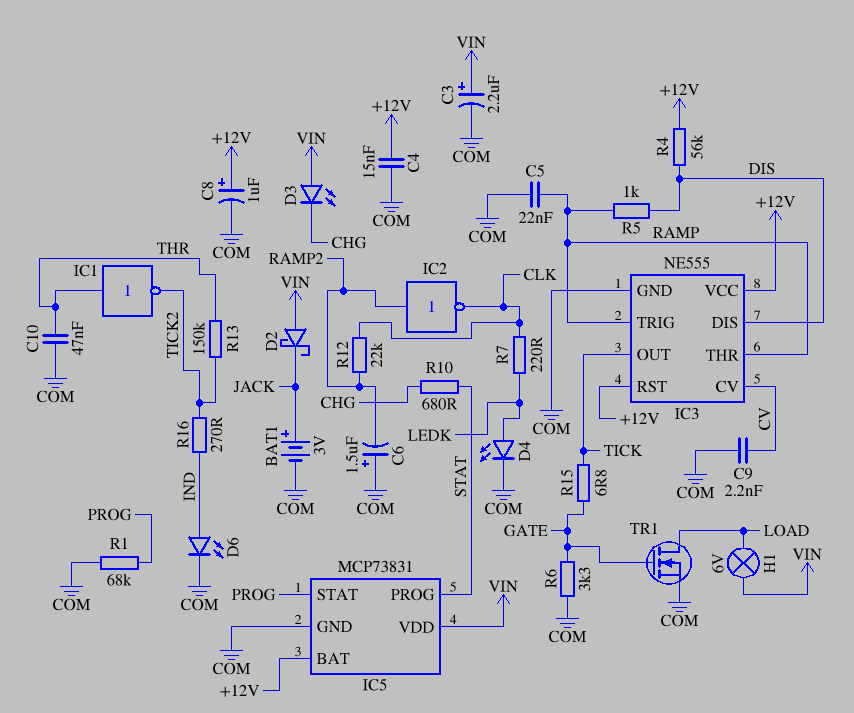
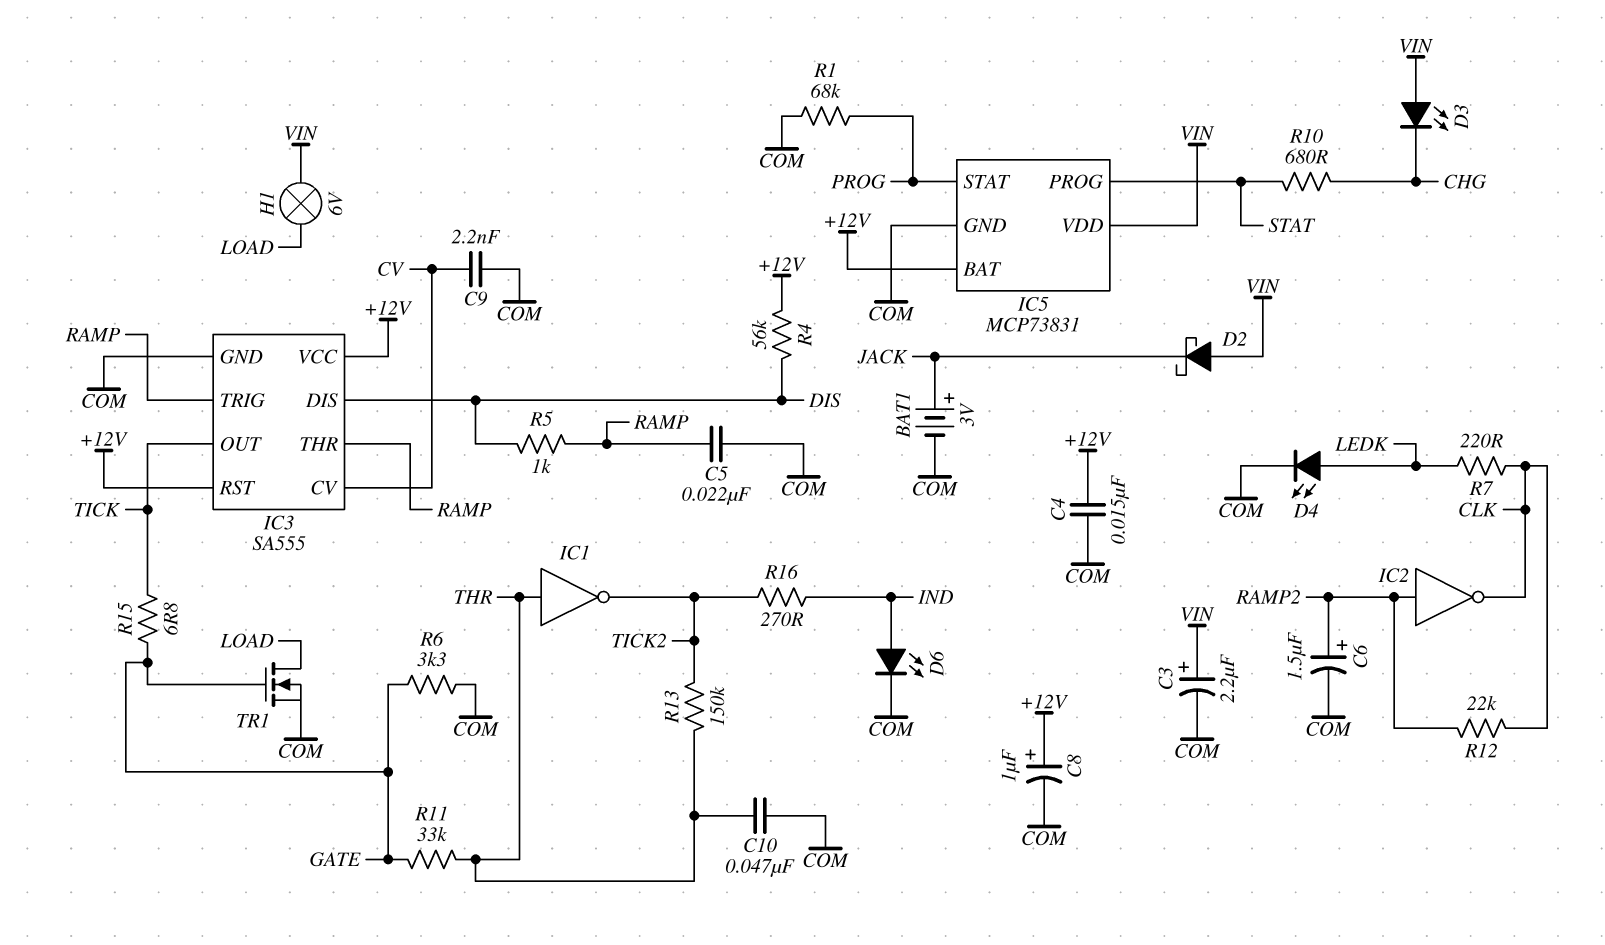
C6: 1.5uF (plus COM, minus RAMP2) -> 1.5uF (plus RAMP2, minus COM)
IC3: NE555 -> SA555
R11: none -> 33k (GATE, THR)

